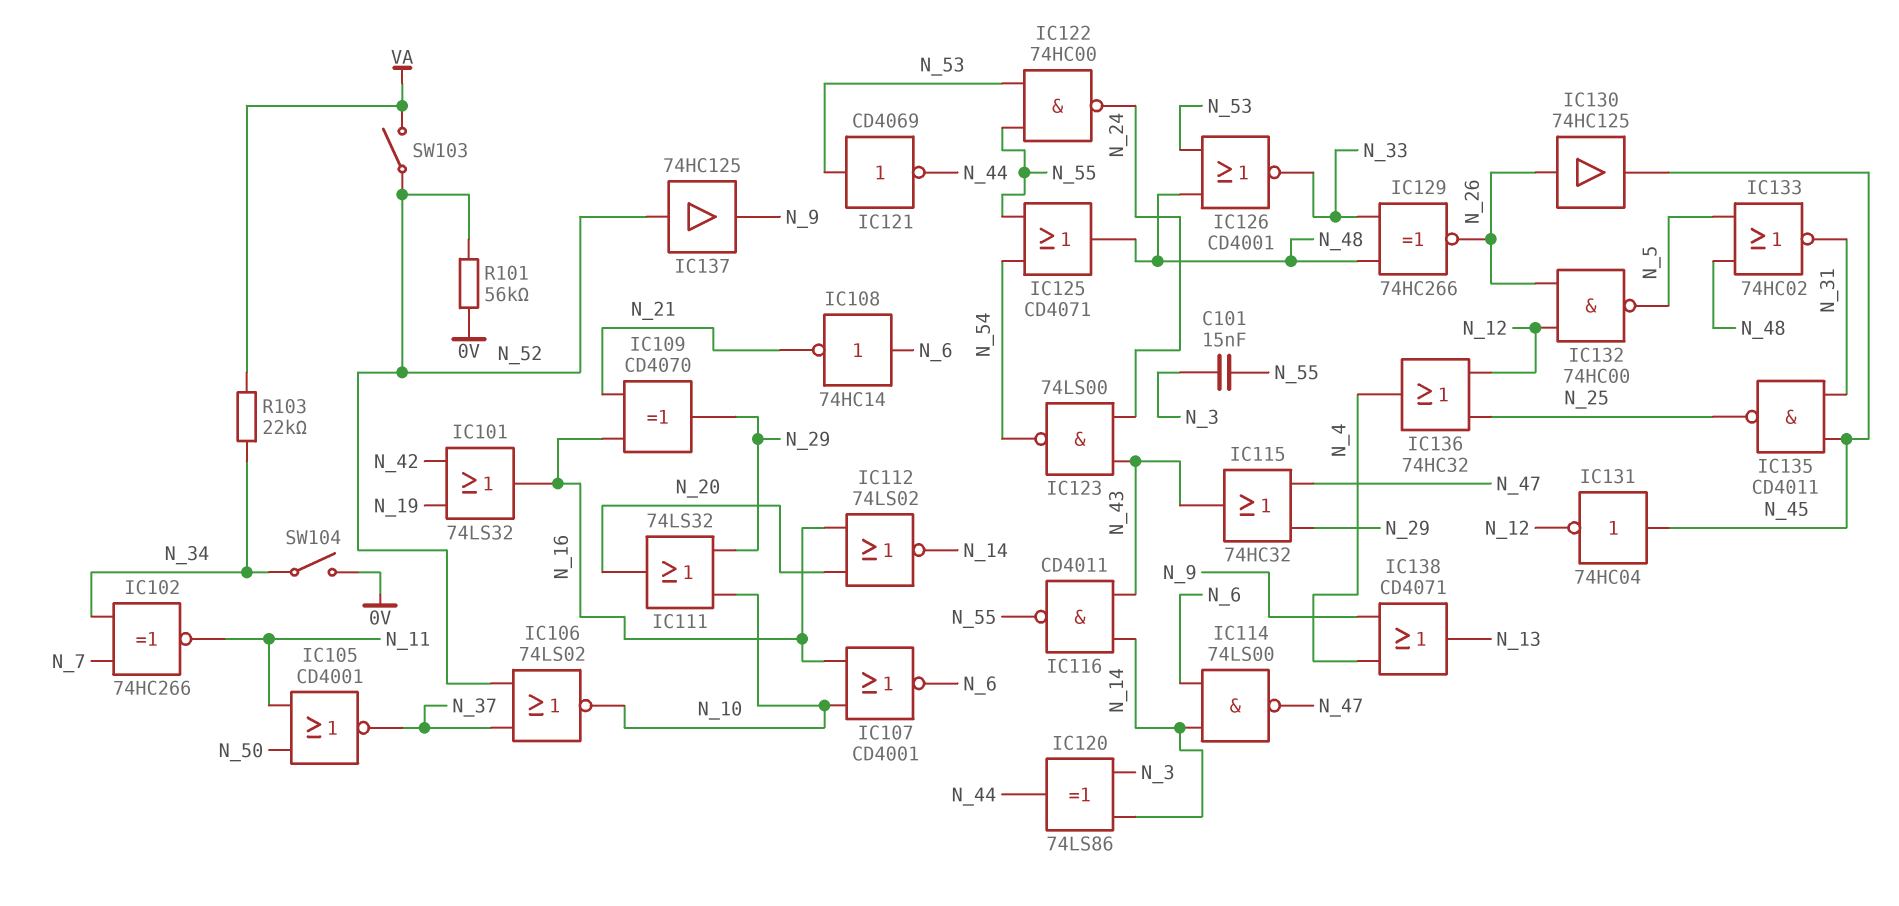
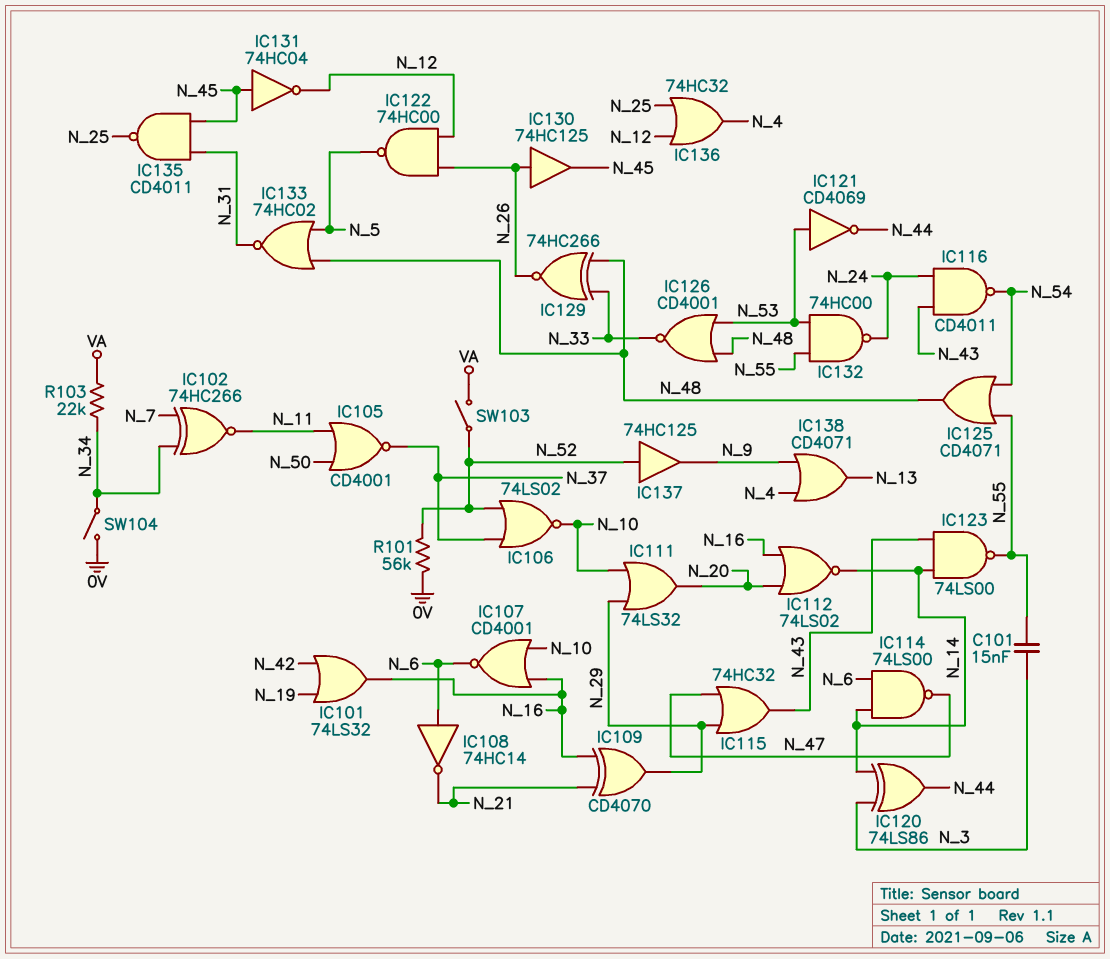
IC116: NAND CD4011 (in N_14, in N_43, out N_55) -> NAND CD4011 (in N_24, in N_43, out N_54)
IC122: NAND 74HC00 (in N_53, in N_55, out N_24) -> NAND 74HC00 (in N_12, in N_26, out N_5)
IC123: NAND 74LS00 (in N_24, in N_43, out N_54) -> NAND 74LS00 (in N_14, in N_43, out N_55)
IC132: NAND 74HC00 (in N_12, in N_26, out N_5) -> NAND 74HC00 (in N_53, in N_55, out N_24)

